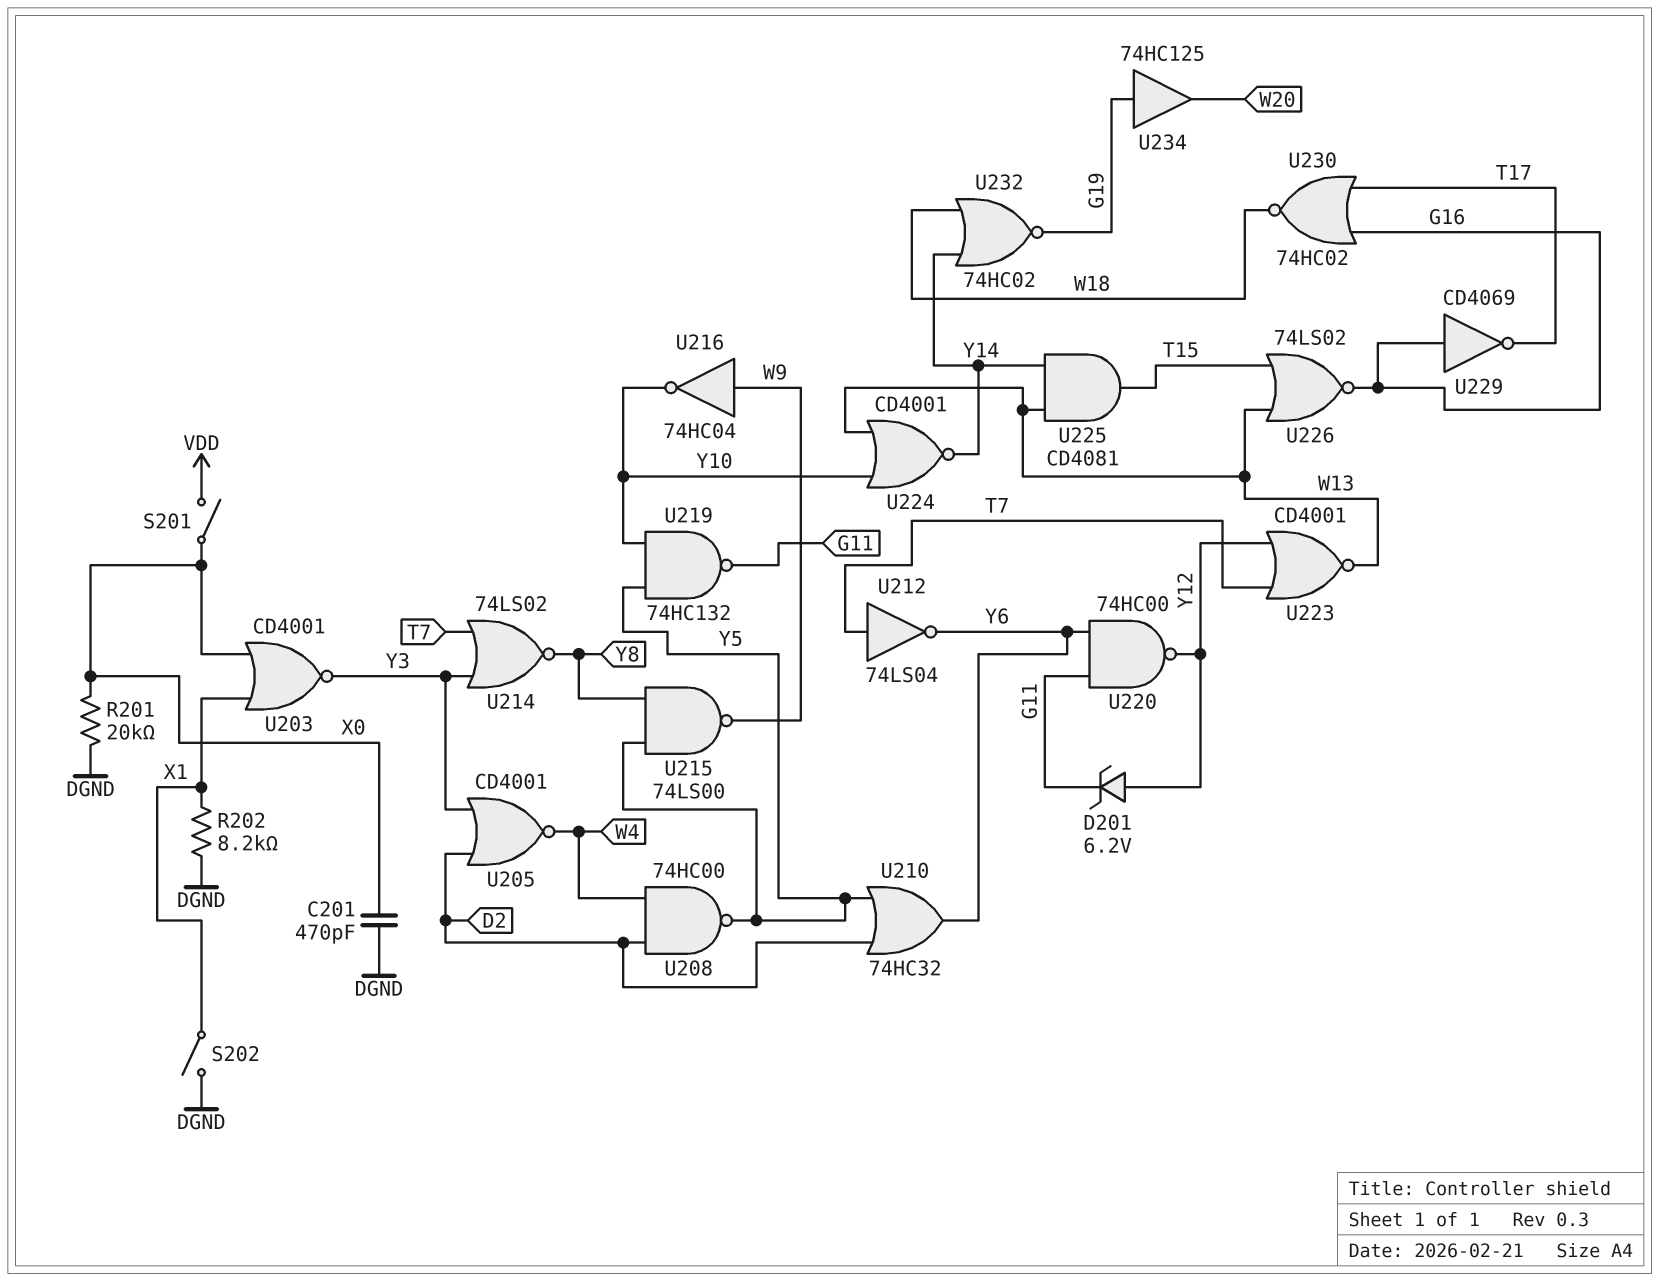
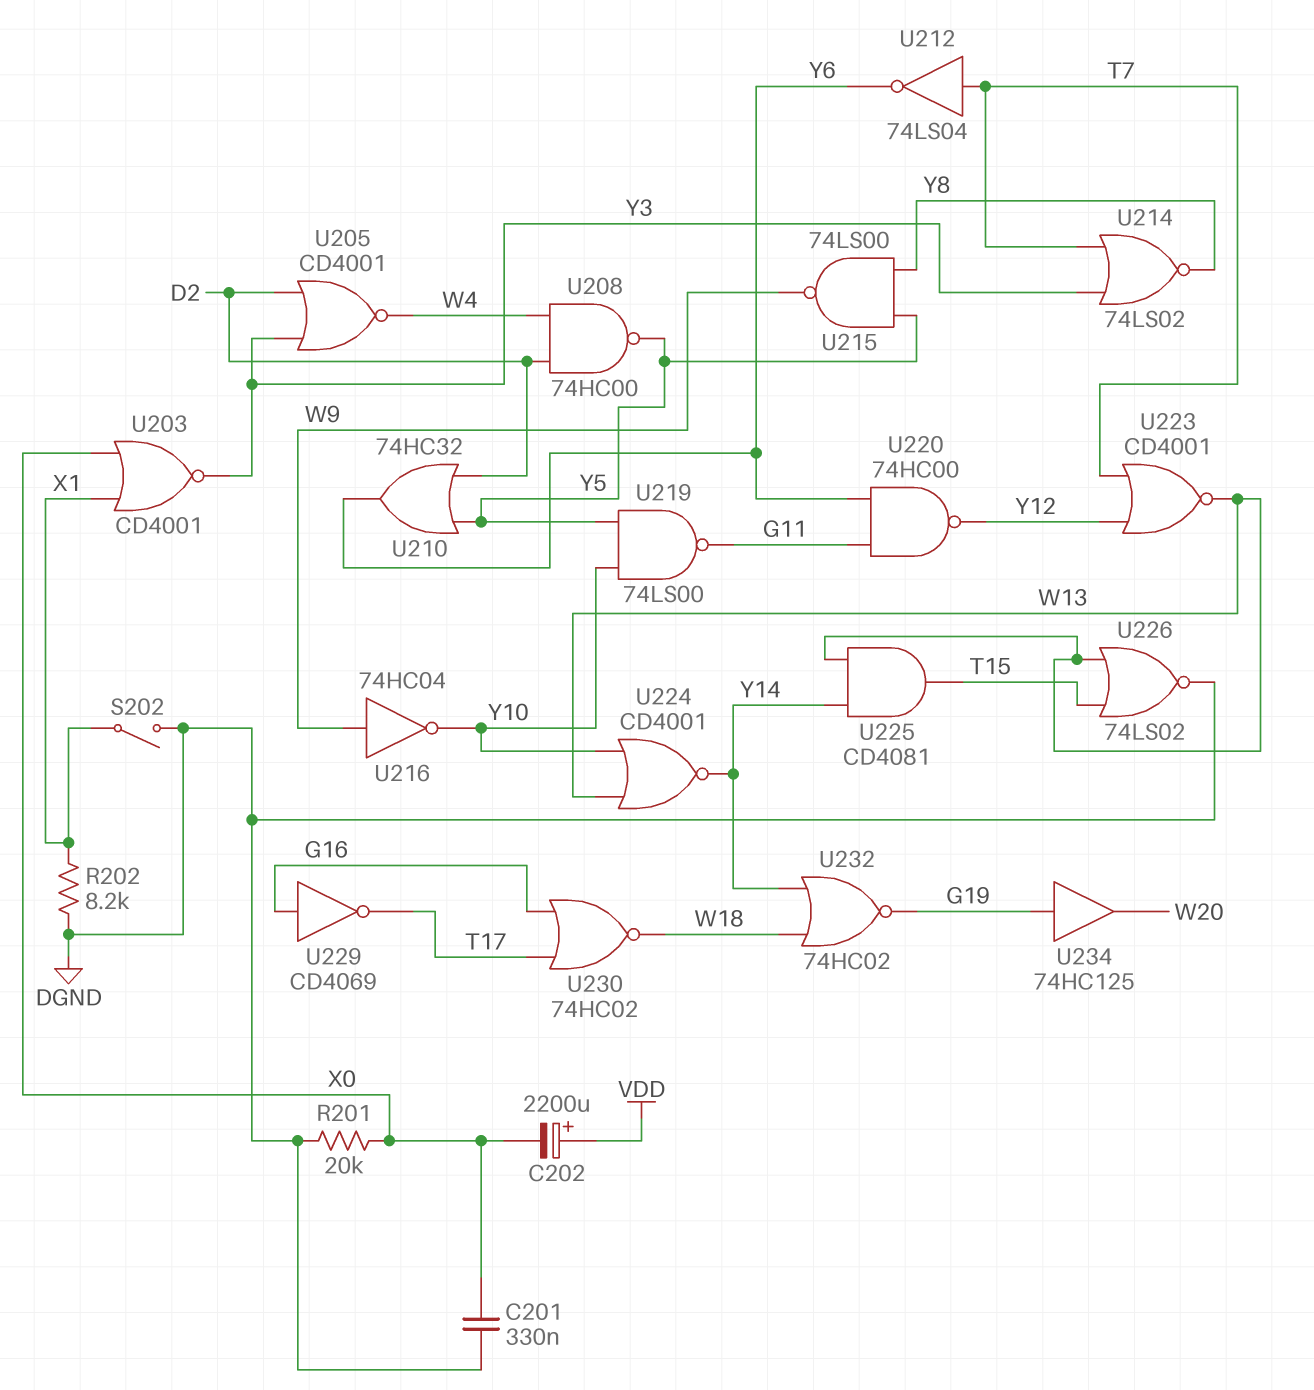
C201: 470pF (DGND, X0) -> 330nF (DGND, X0)
C202: none -> 2200uF (plus VDD, minus X0)
D201: zener 6.2V (A Y12, K G11) -> none
S201: switch (VDD, X0) -> none
U219: NAND 74HC132 (in Y5, in Y10, out G11) -> NAND 74LS00 (in Y5, in Y10, out G11)
U226: NOR 74LS02 (in T15, in W13, out G16) -> NOR 74LS02 (in T15, in W13, out DGND)

